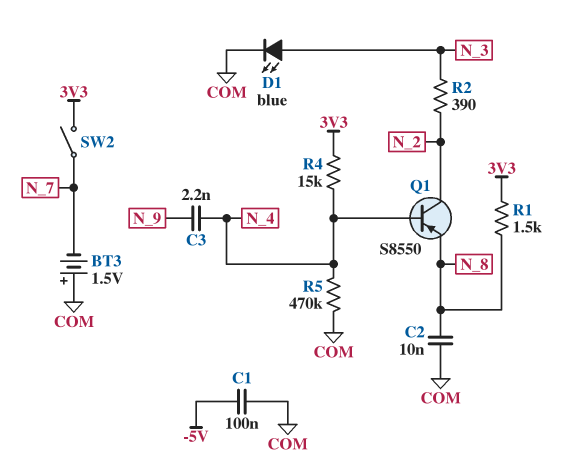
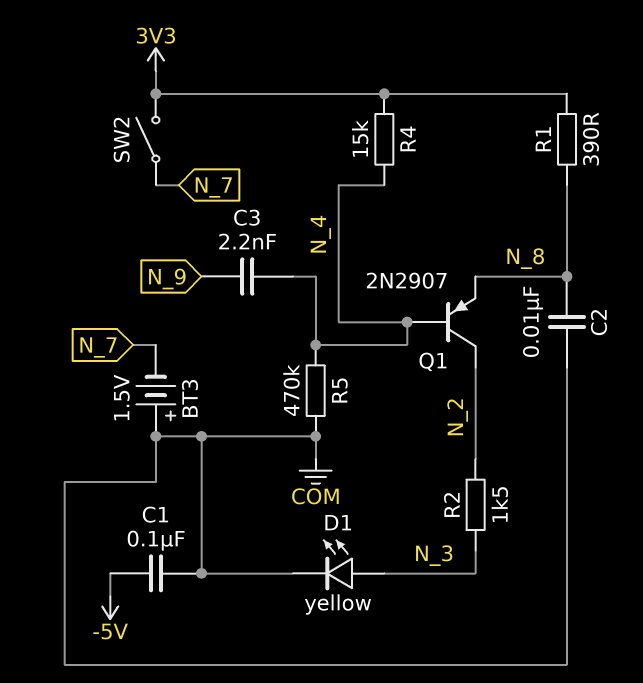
D1: LED blue (A N_3, K COM) -> LED yellow (A N_3, K COM)
Q1: PNP S8550 (B N_4, C N_2, E N_8) -> PNP 2N2907 (B N_4, C N_2, E N_8)
R1: 1.5k (3V3, N_8) -> 390 (3V3, N_8)
R2: 390 (N_2, N_3) -> 1.5k (N_2, N_3)

